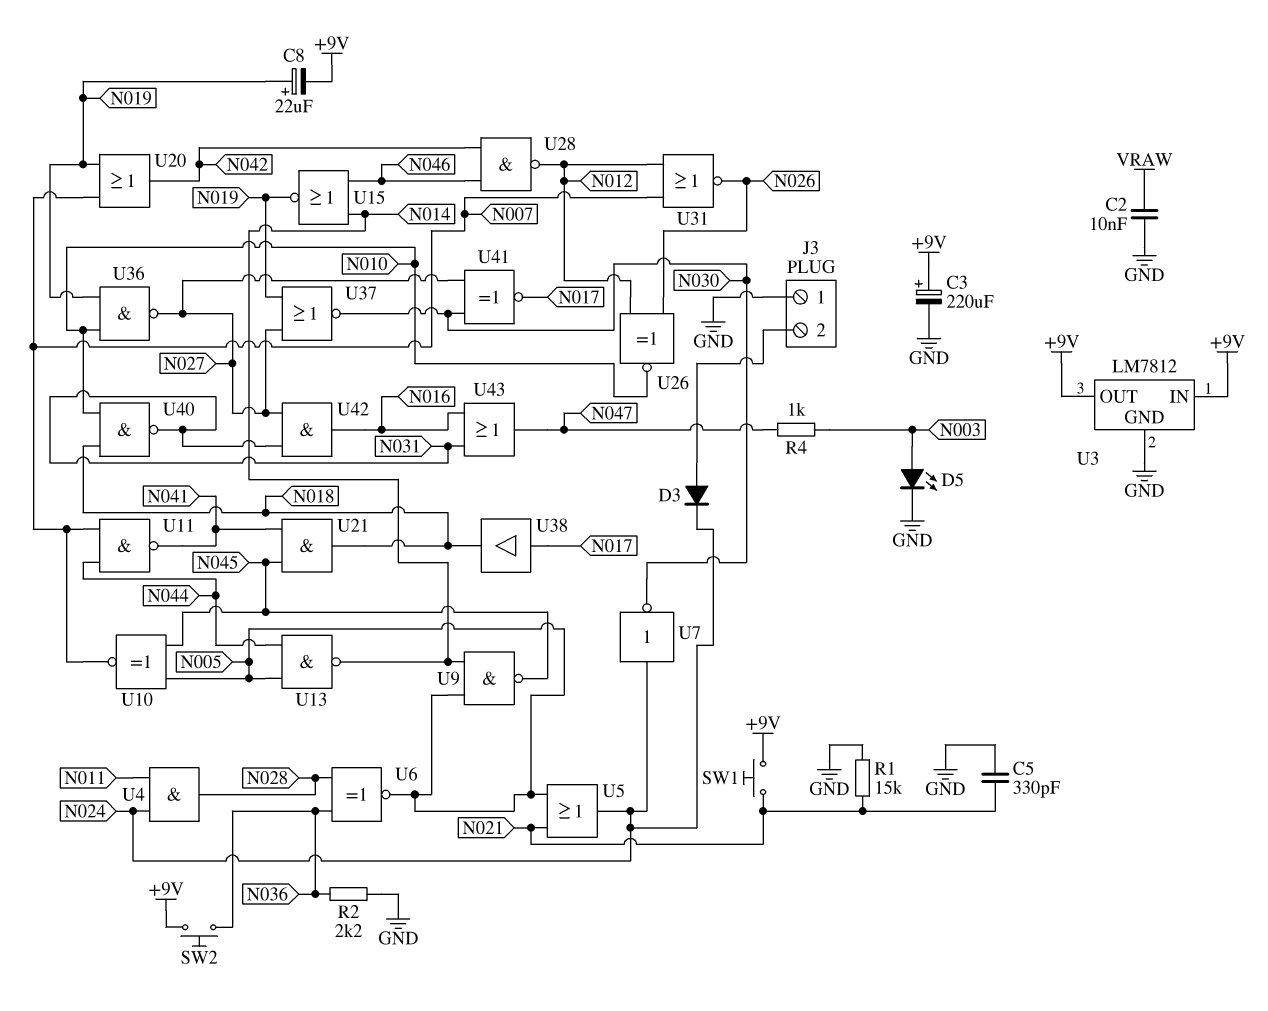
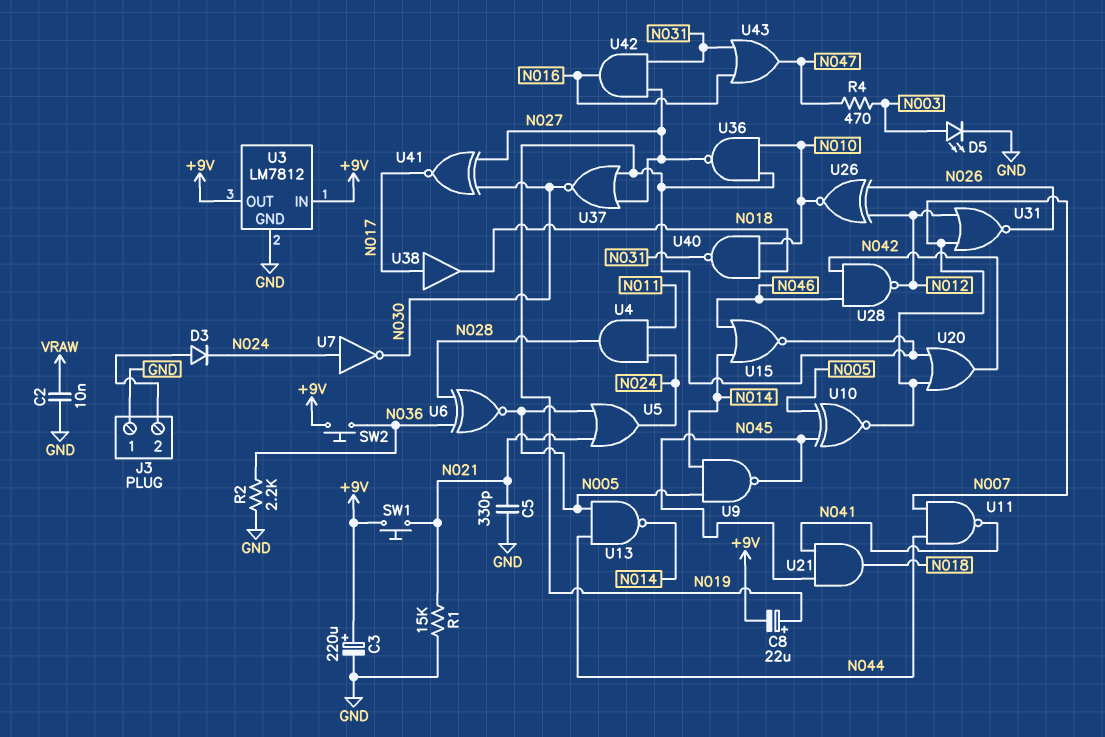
R4: 1k (N003, N047) -> 470 (N003, N047)

